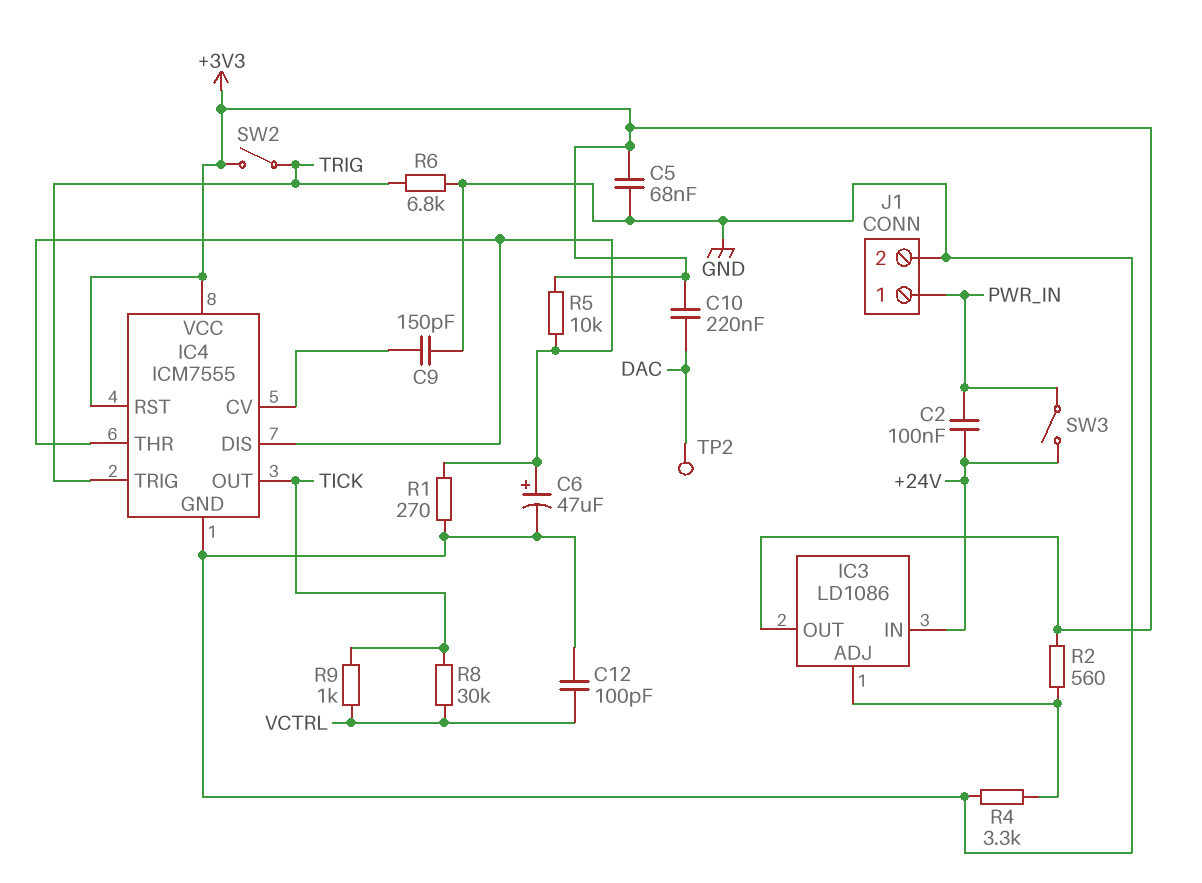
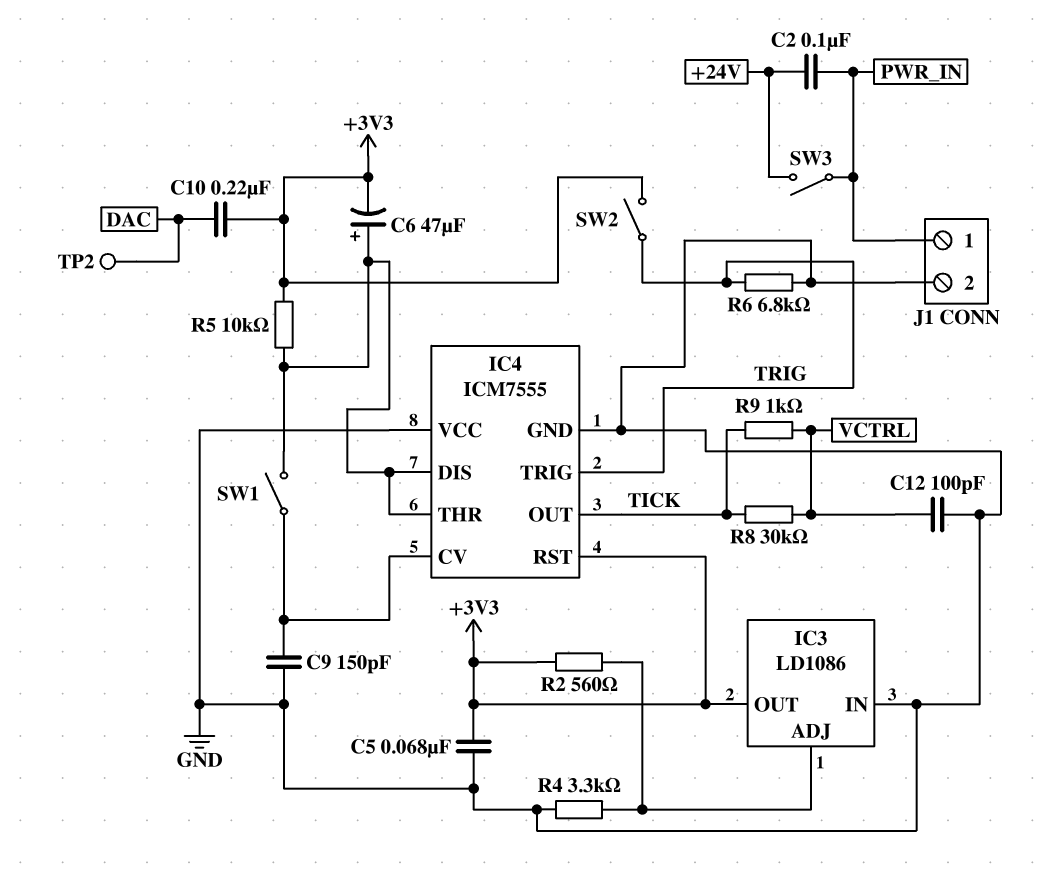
C6: 47uF (plus IC4/DIS, minus GND) -> 47uF (plus IC4/DIS, minus +3V3)
IC3 pin IN: +24V -> GND
IC4 pin VCC: +3V3 -> GND
R1: 270 (GND, IC4/DIS) -> none
SW1: none -> switch (IC4/CV, IC4/DIS)

